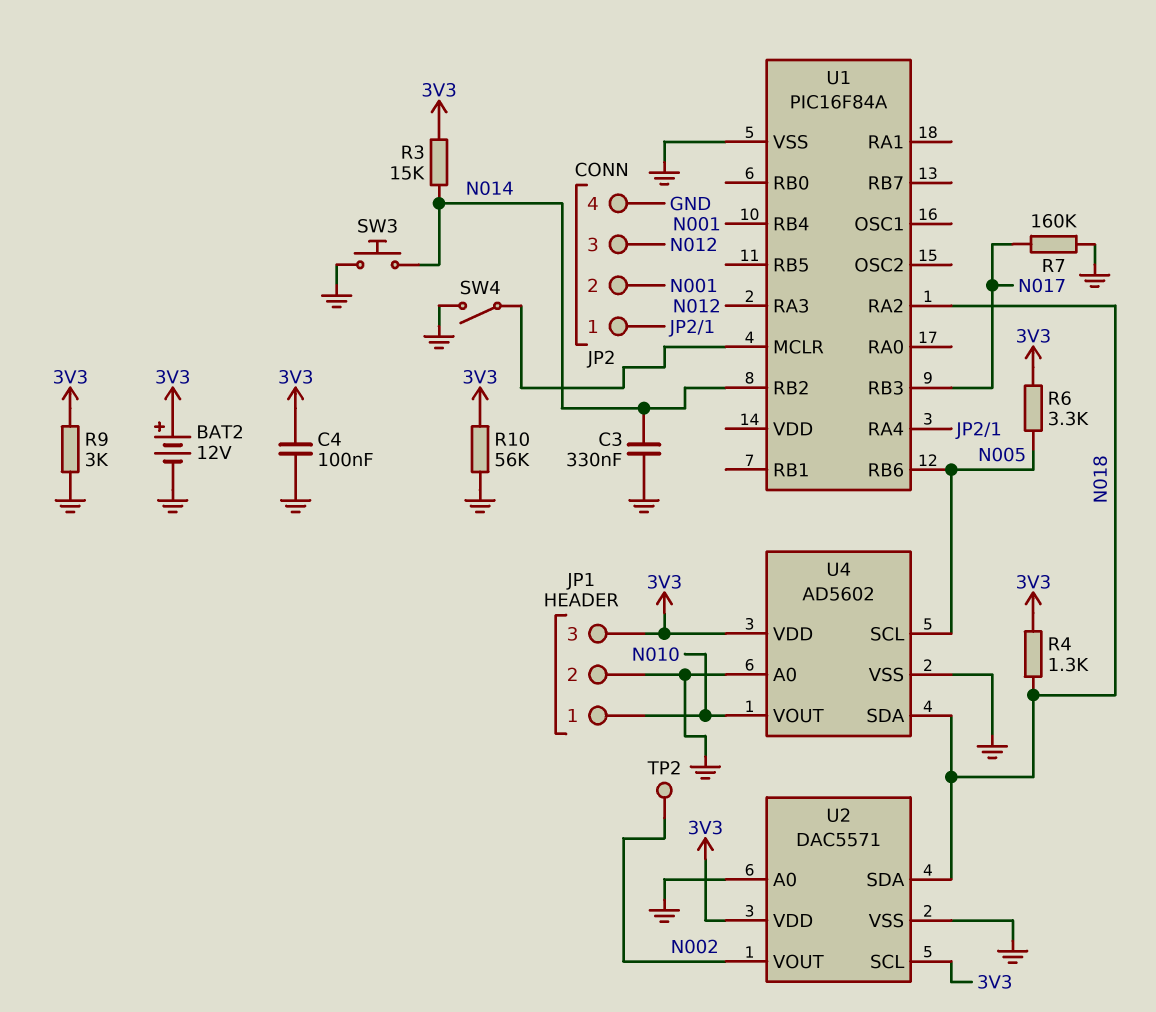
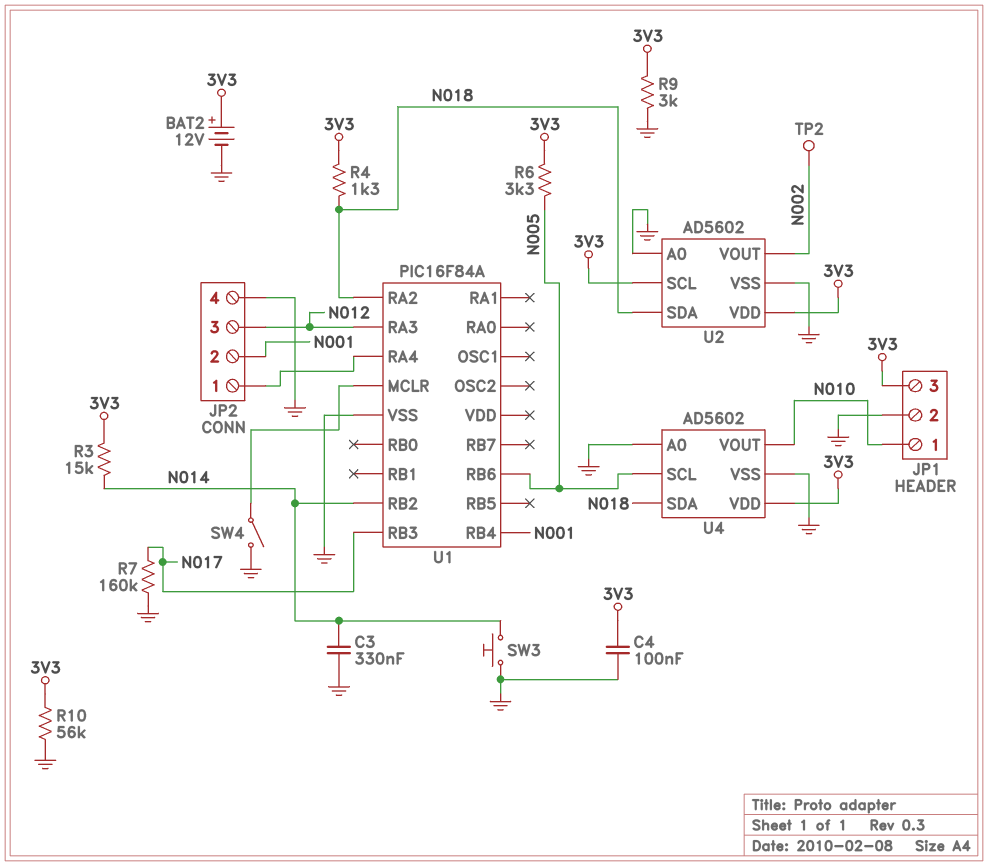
U2: DAC5571 -> AD5602

